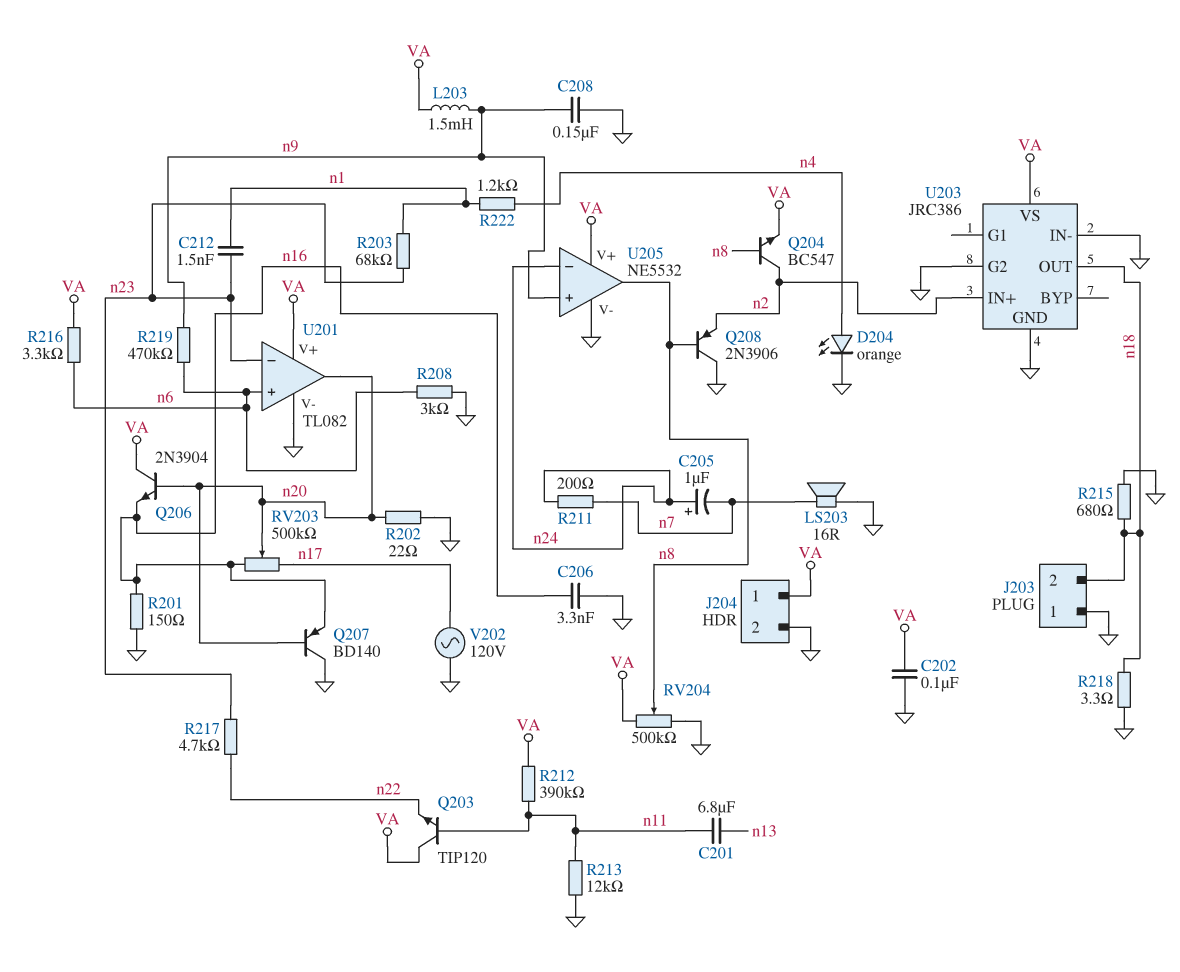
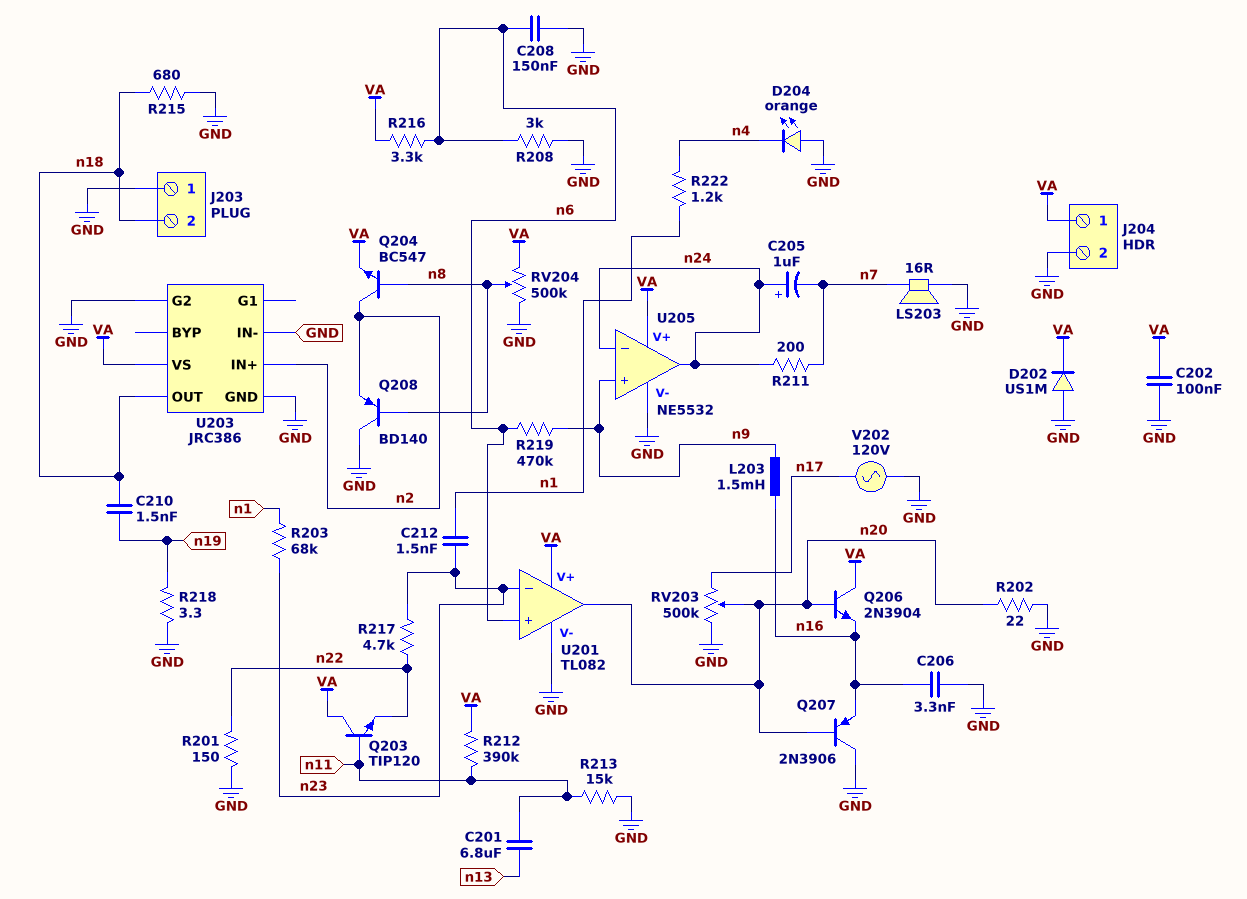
C208: 150nF (GND, n9) -> 150nF (GND, n6)
C210: none -> 1.5nF (n18, n19)
D202: none -> diode US1M (A GND, K VA)
D204: LED orange (A n4, K GND) -> LED orange (A GND, K n4)
L203: 1.5mH (VA, n9) -> 1.5mH (n9, n16)
Q207: PNP BD140 (B n20, C GND, E n16) -> PNP 2N3906 (B n20, C GND, E n16)
Q208: PNP 2N3906 (B n8, C GND, E n2) -> PNP BD140 (B n8, C GND, E n2)
R201: 150 (GND, n16) -> 150 (GND, n22)
R213: 12k (GND, n11) -> 15k (GND, n11)
R218: 3.3 (GND, n18) -> 3.3 (GND, n19)
RV203: 500k (n16, n17, wiper n20) -> 500k (GND, n17, wiper n20)
U205 pin out: n8 -> n24

